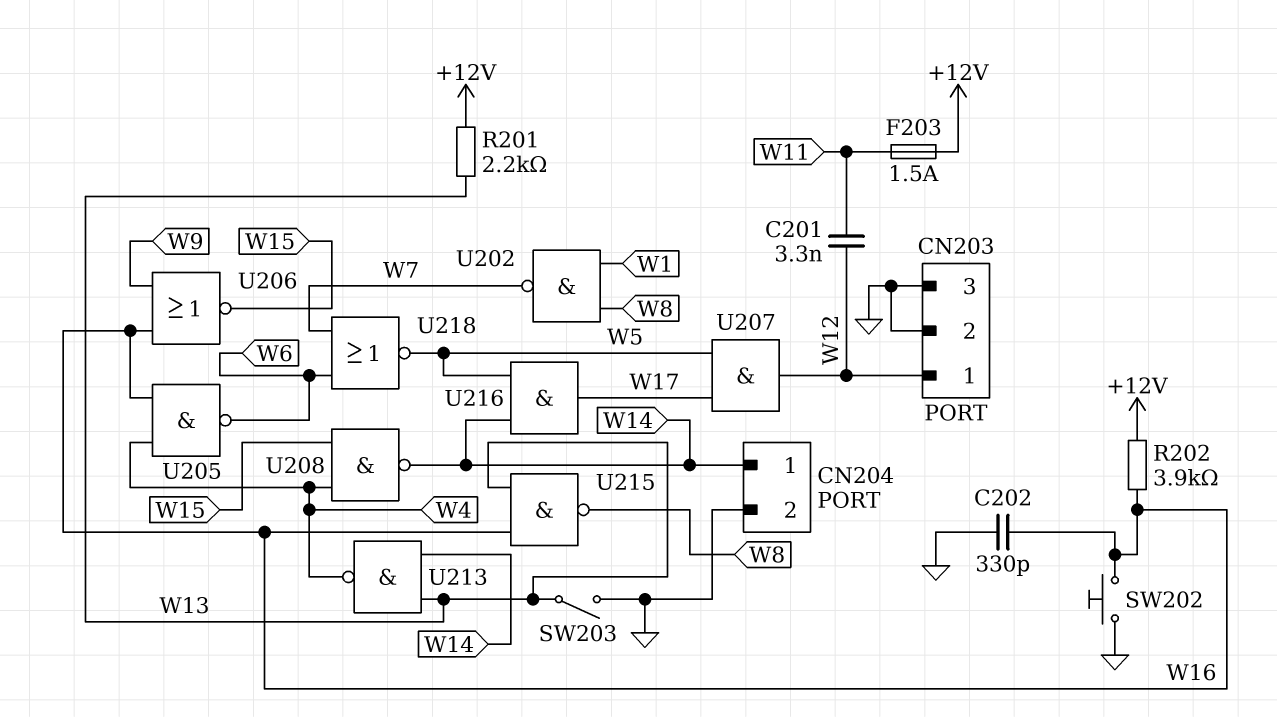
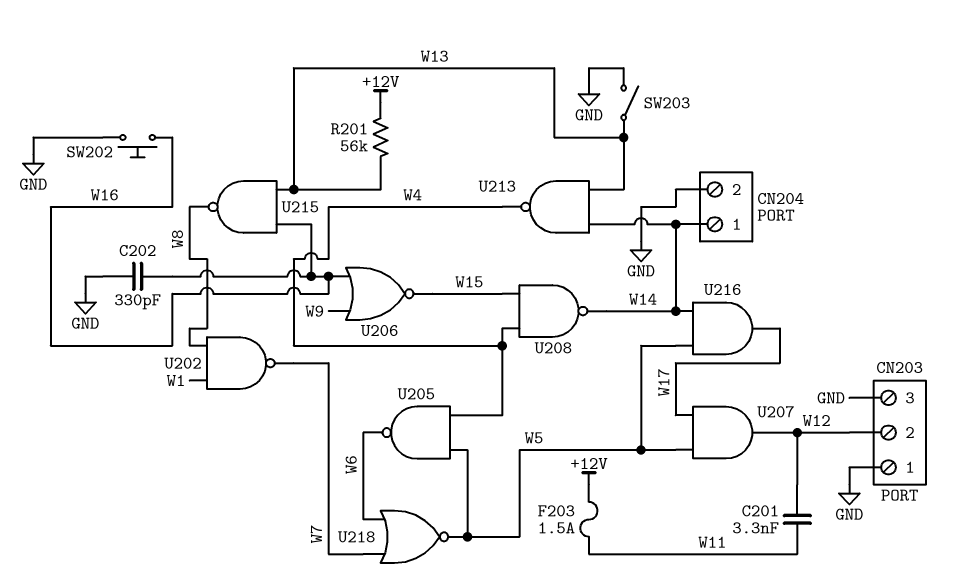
CN203 pin 1: W12 -> GND
CN203 pin 2: GND -> W12
R201: 2.2k (+12V, W13) -> 56k (+12V, W13)
R202: 3.9k (+12V, W16) -> none
U205: NAND (in W4, in W16, out W6) -> NAND (in W4, in W5, out W6)

